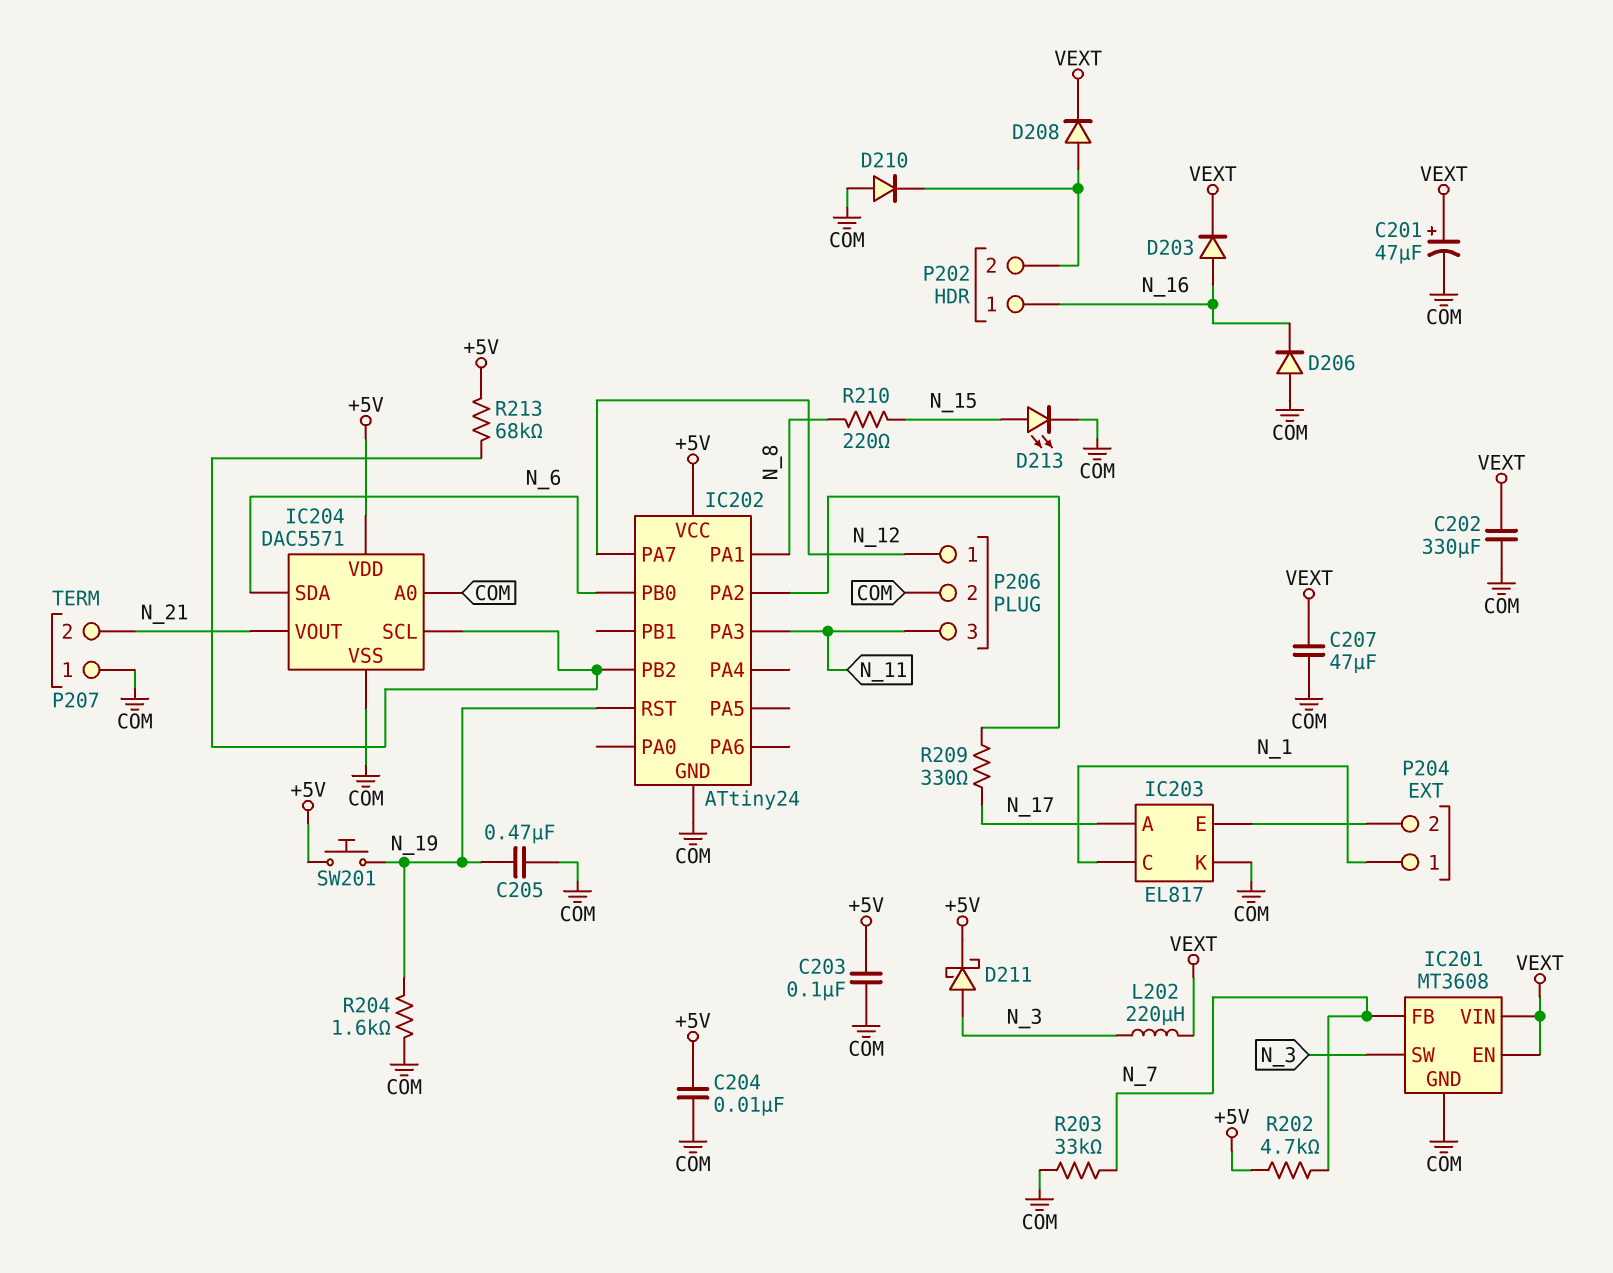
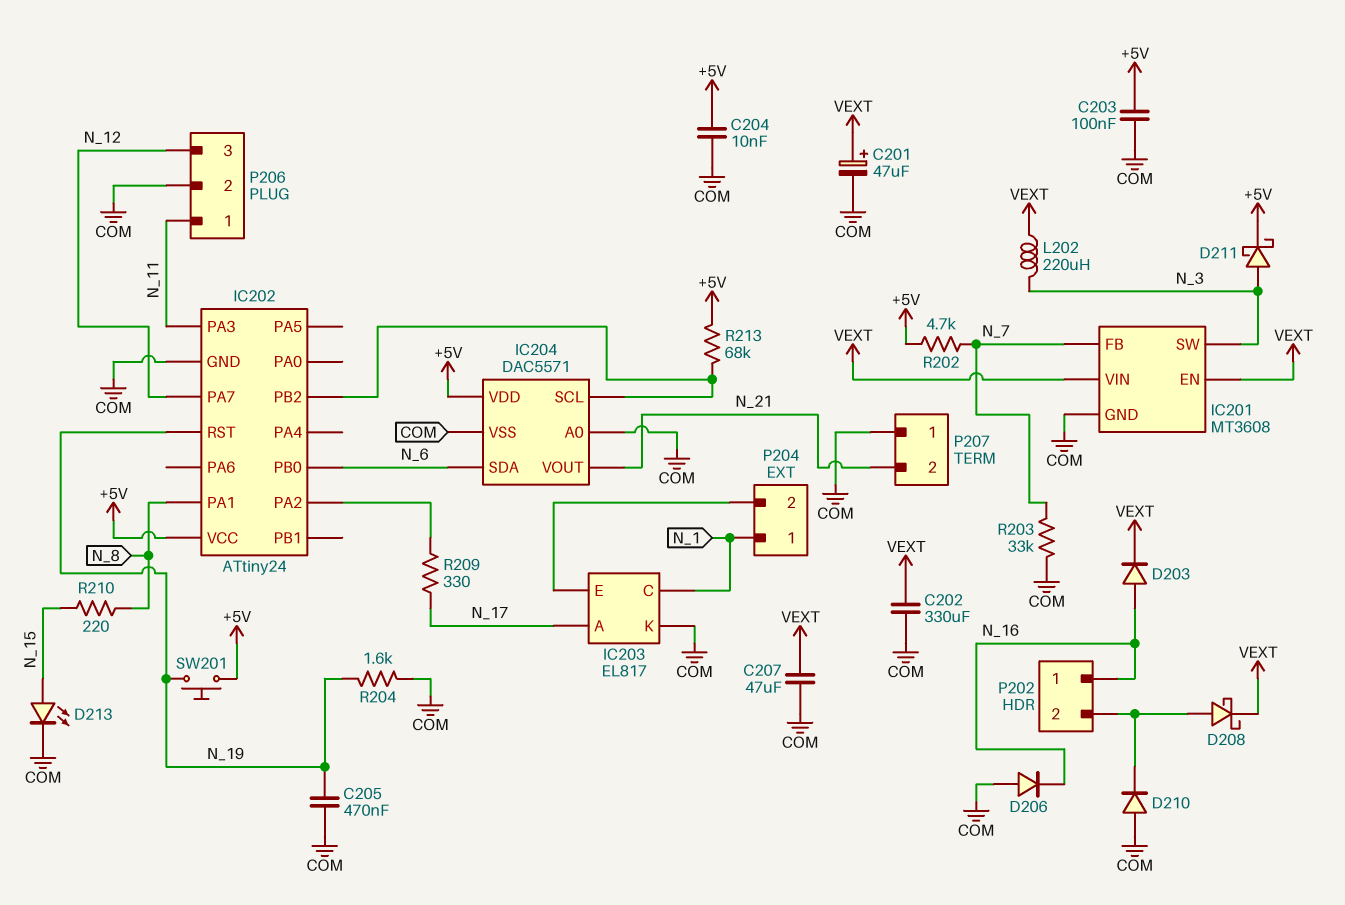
D208: diode (A P202/2, K VEXT) -> schottky (A P202/2, K VEXT)
P206 pin 1: N_12 -> N_11
P206 pin 3: N_11 -> N_12

